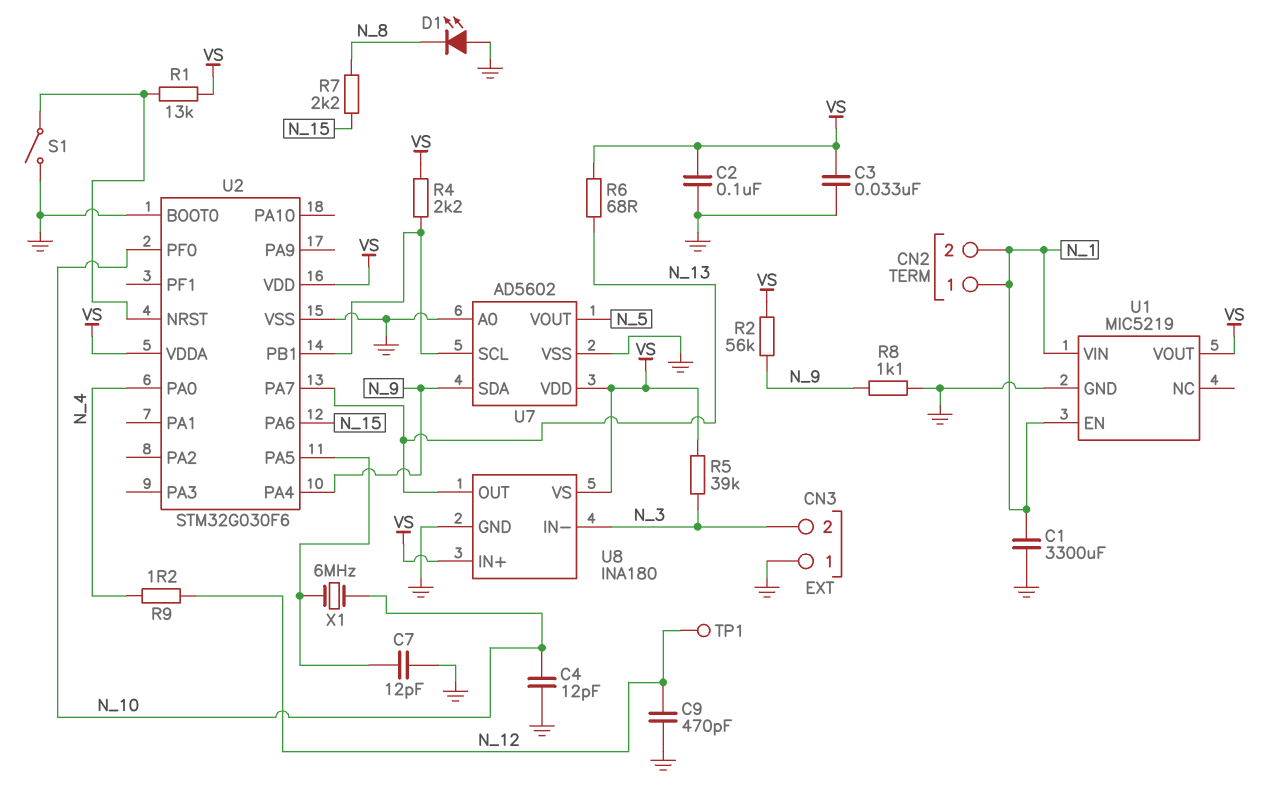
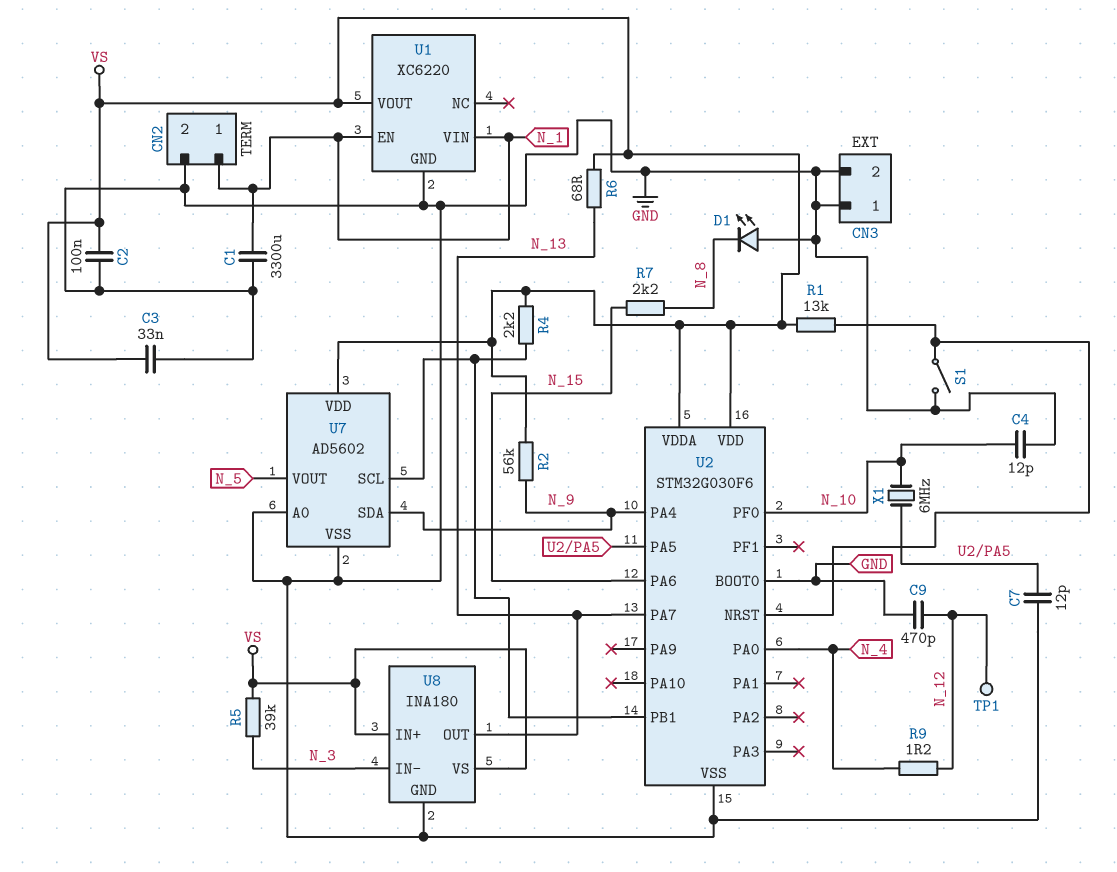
CN2 pin 2: N_1 -> GND
CN3 pin 2: N_3 -> GND
R8: 1.1k (GND, N_9) -> none
U1: MIC5219 -> XC6220

